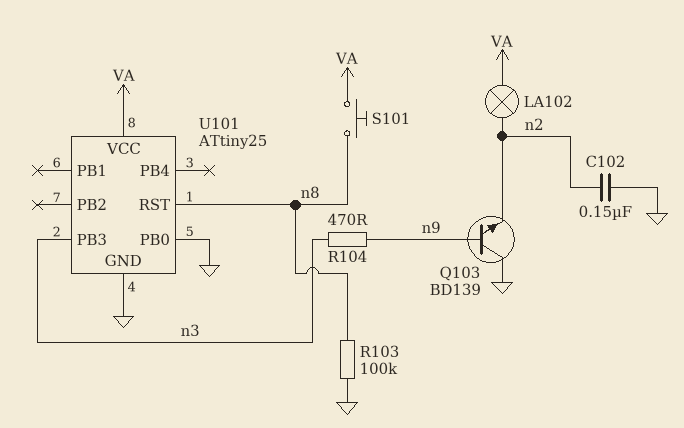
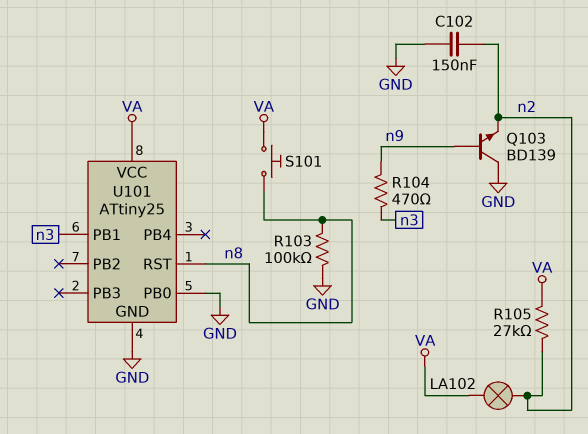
R105: none -> 27k (VA, n2)
U101 pin PB1: none -> n3
U101 pin PB3: n3 -> none

